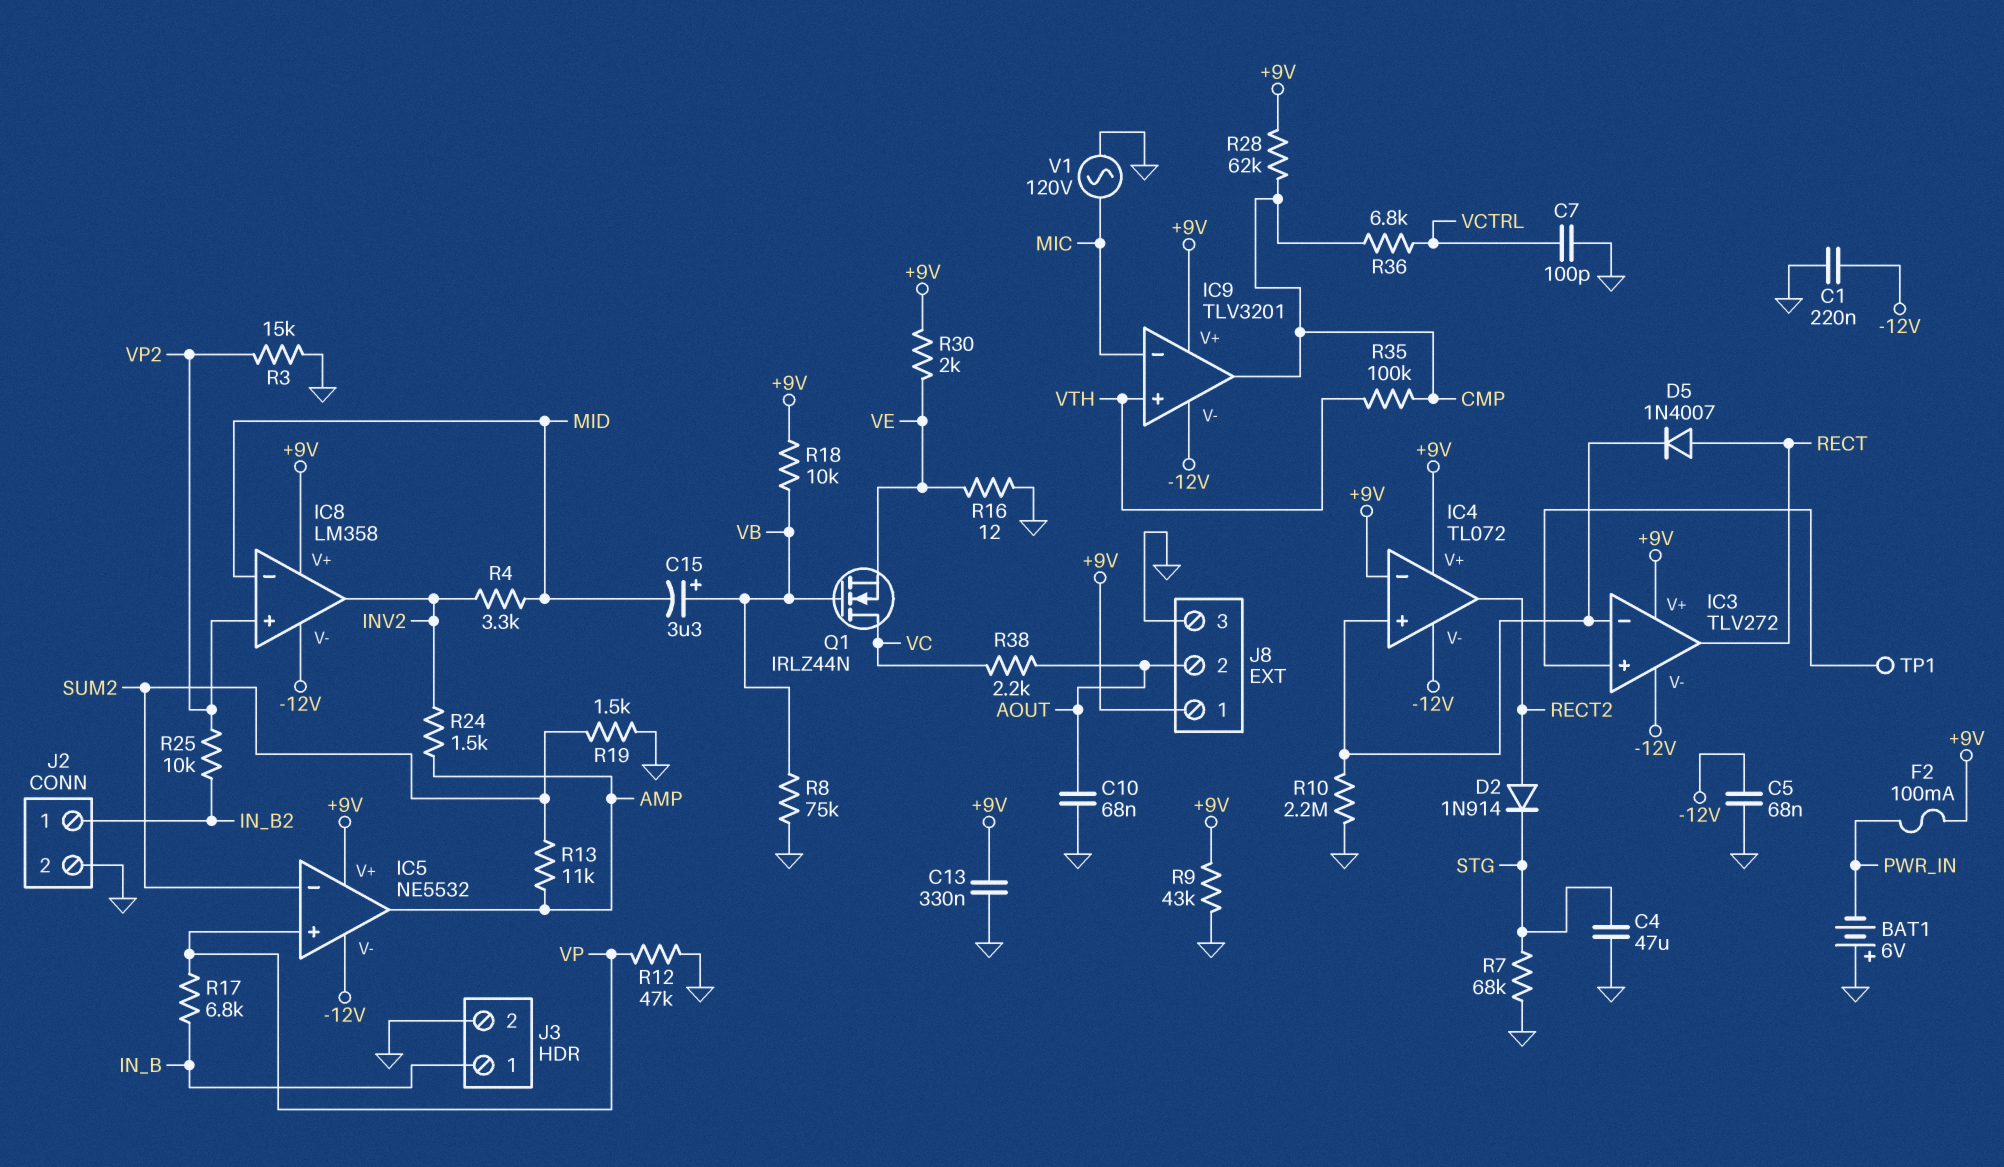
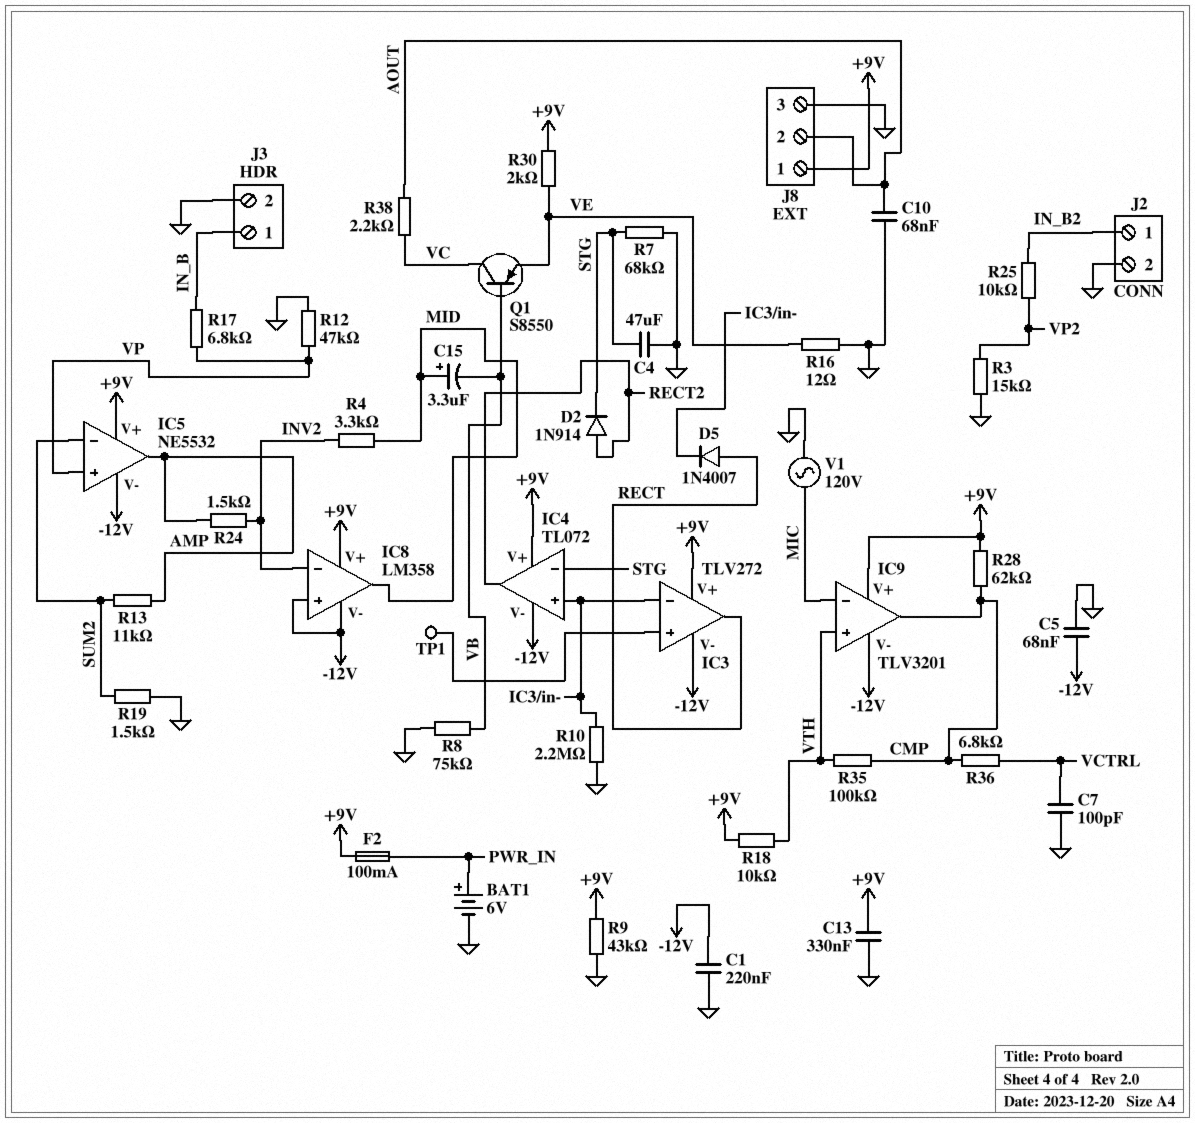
BAT1: 6V (plus GND, minus PWR_IN) -> 6V (plus PWR_IN, minus GND)
C15: 3.3uF (plus VB, minus MID) -> 3.3uF (plus MID, minus VB)
IC4 pin in-: +9V -> STG
IC8 pin in+: VP2 -> -12V
IC8 pin in-: MID -> INV2
IC8 pin out: INV2 -> MID
Q1: NMOS IRLZ44N (G VB, D VC, S VE) -> PNP S8550 (B VB, C VC, E VE)
R18: 10k (+9V, VB) -> 10k (+9V, VTH)

